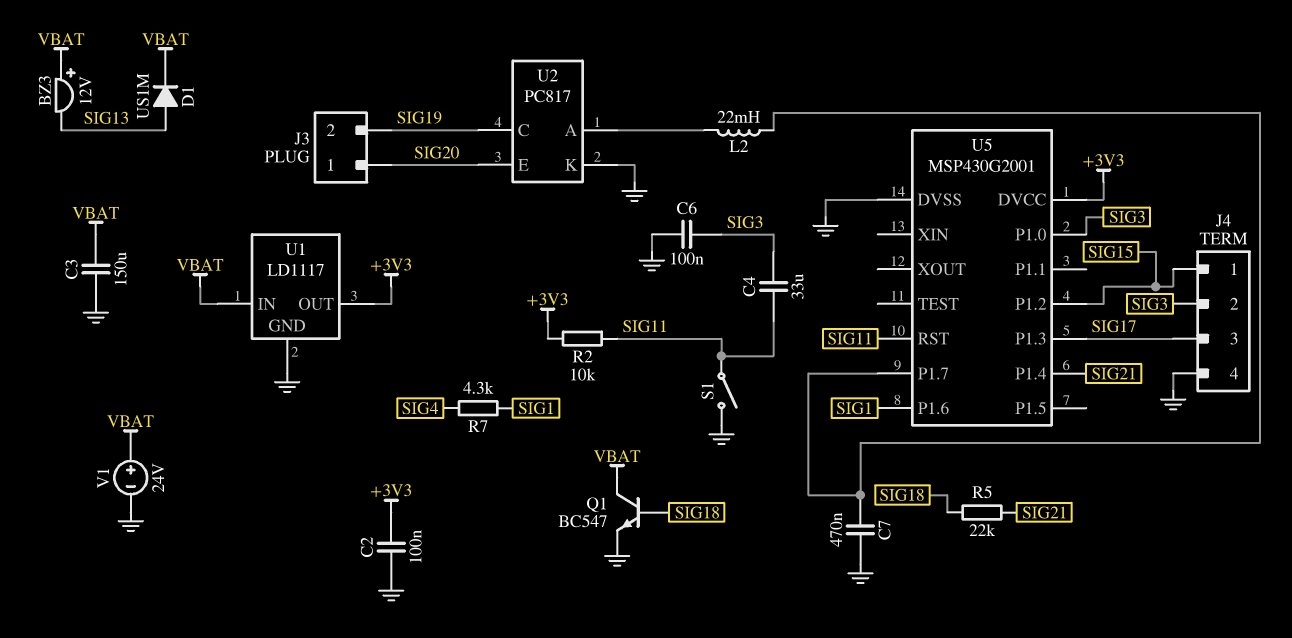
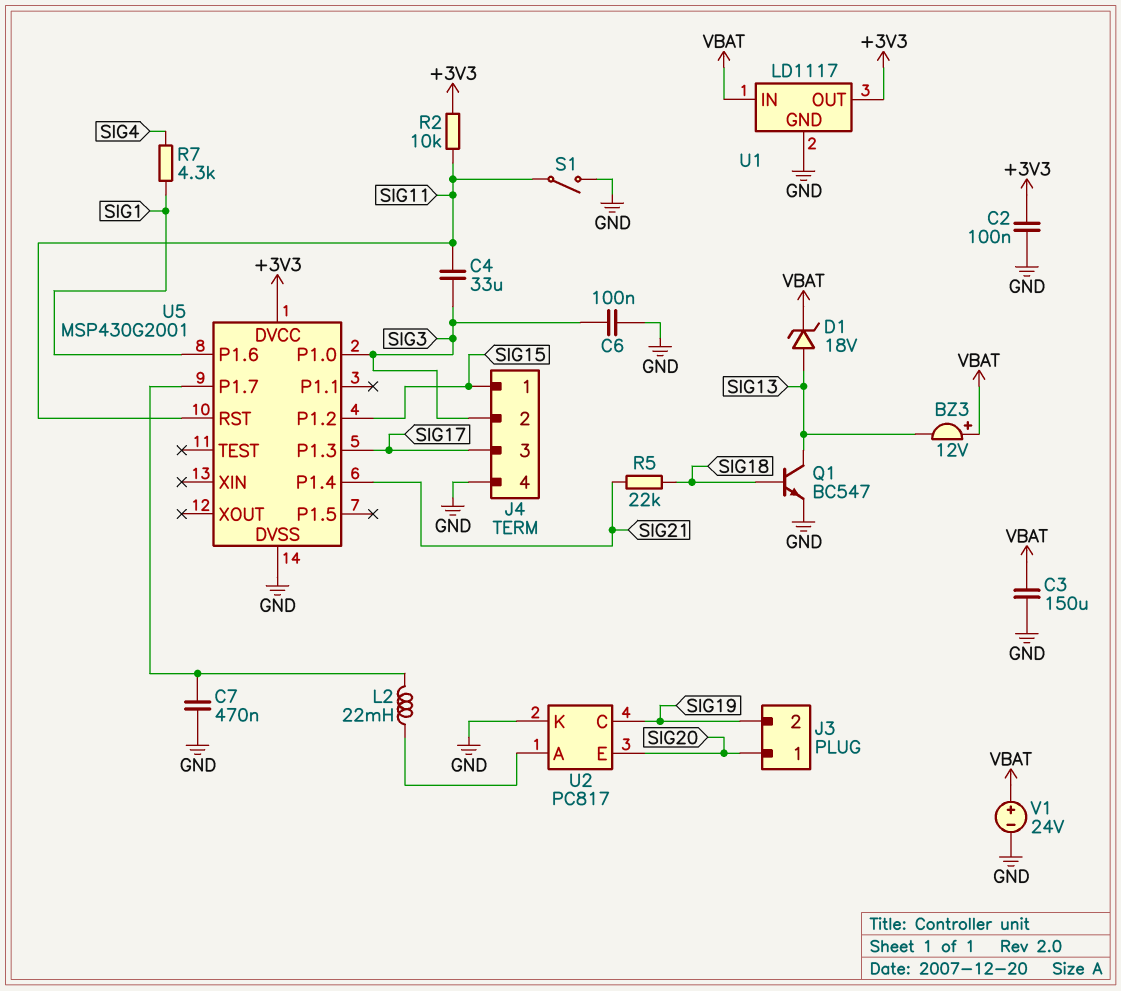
D1: diode US1M (A SIG13, K VBAT) -> zener 18V (A SIG13, K VBAT)
Q1: NPN BC547 (B SIG18, C VBAT, E GND) -> NPN BC547 (B SIG18, C SIG13, E GND)

